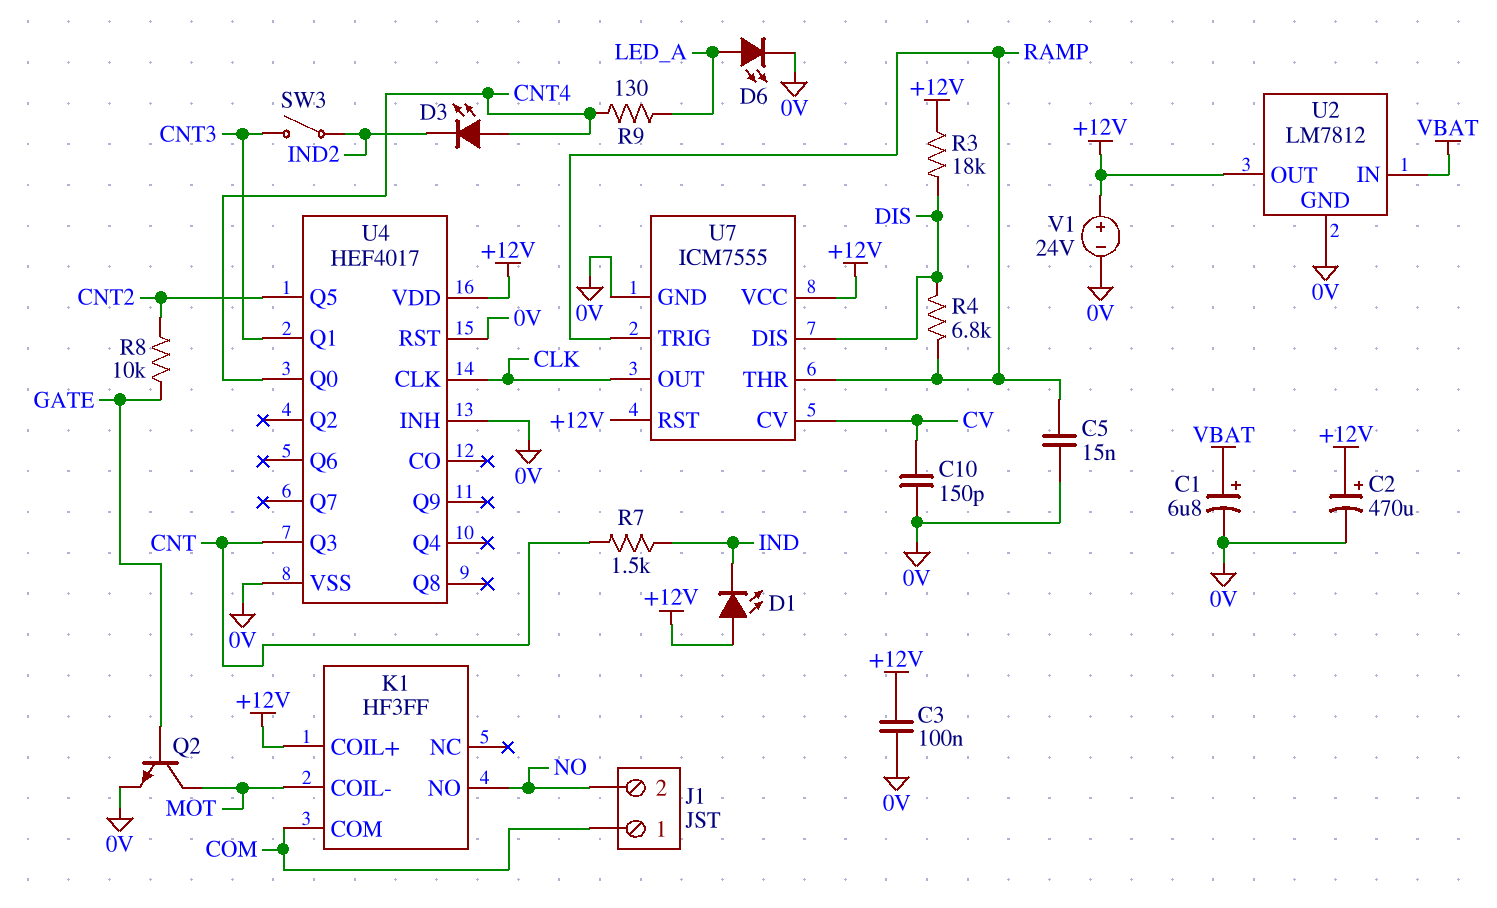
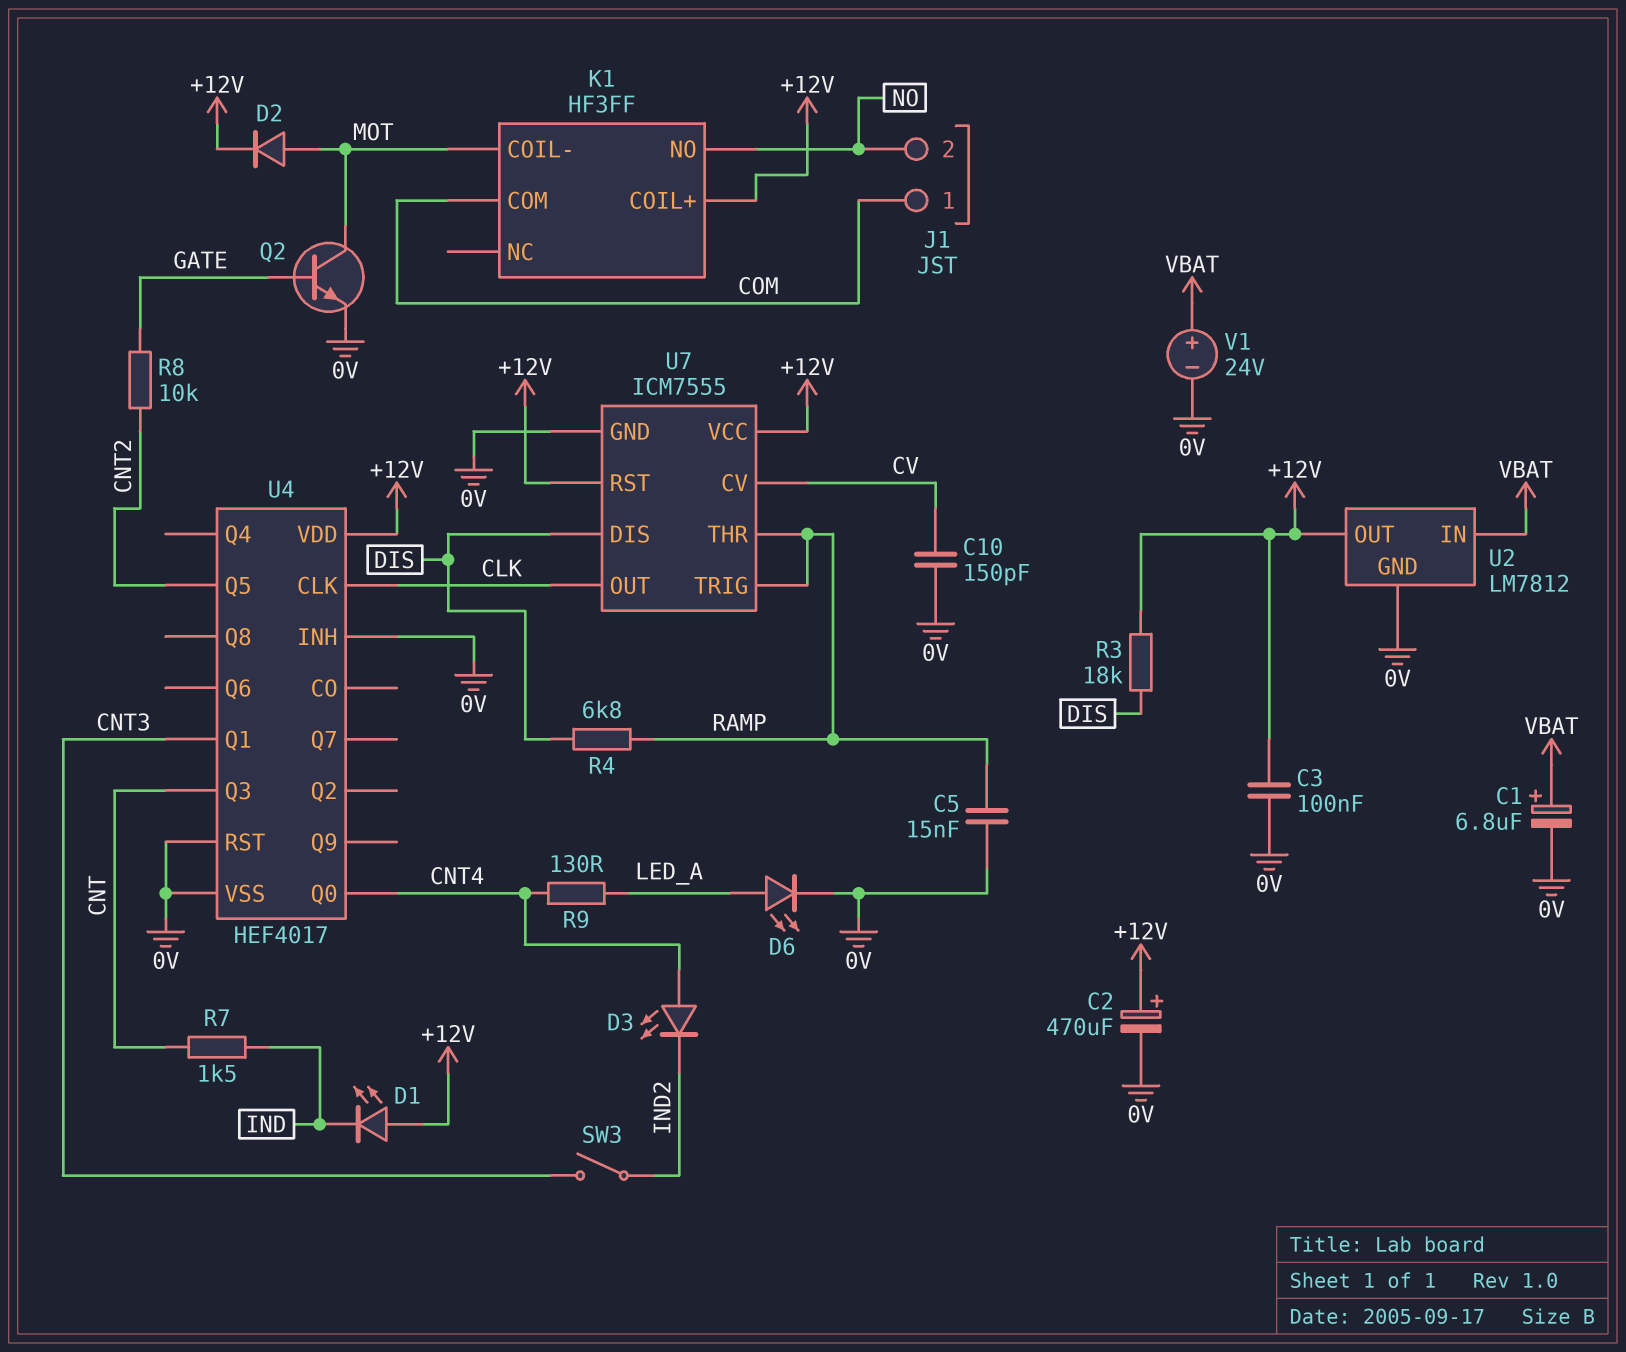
D2: none -> diode (A MOT, K +12V)
V1: 24V (plus +12V, minus 0V) -> 24V (plus VBAT, minus 0V)

